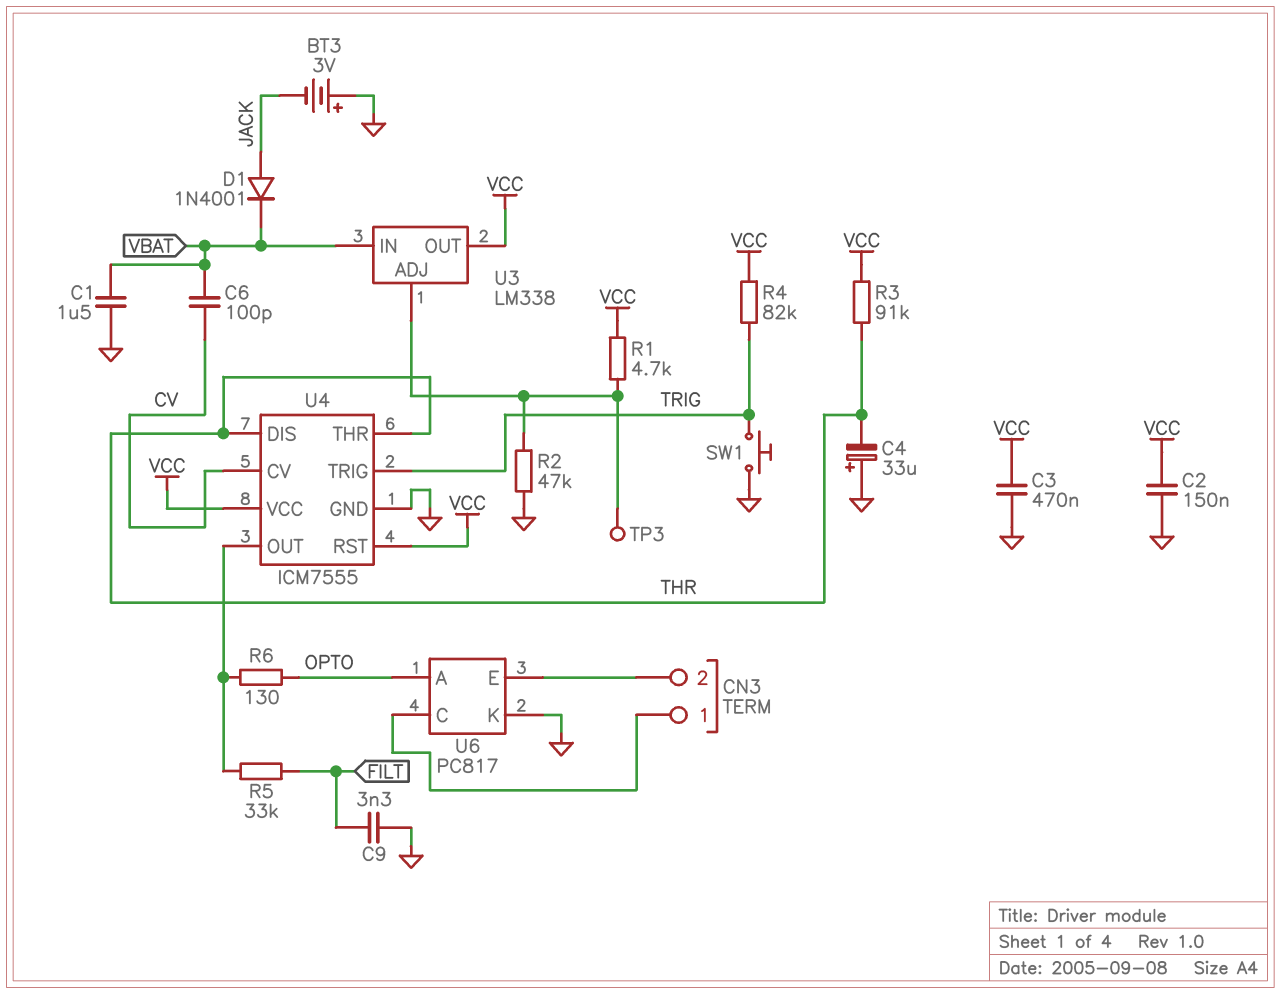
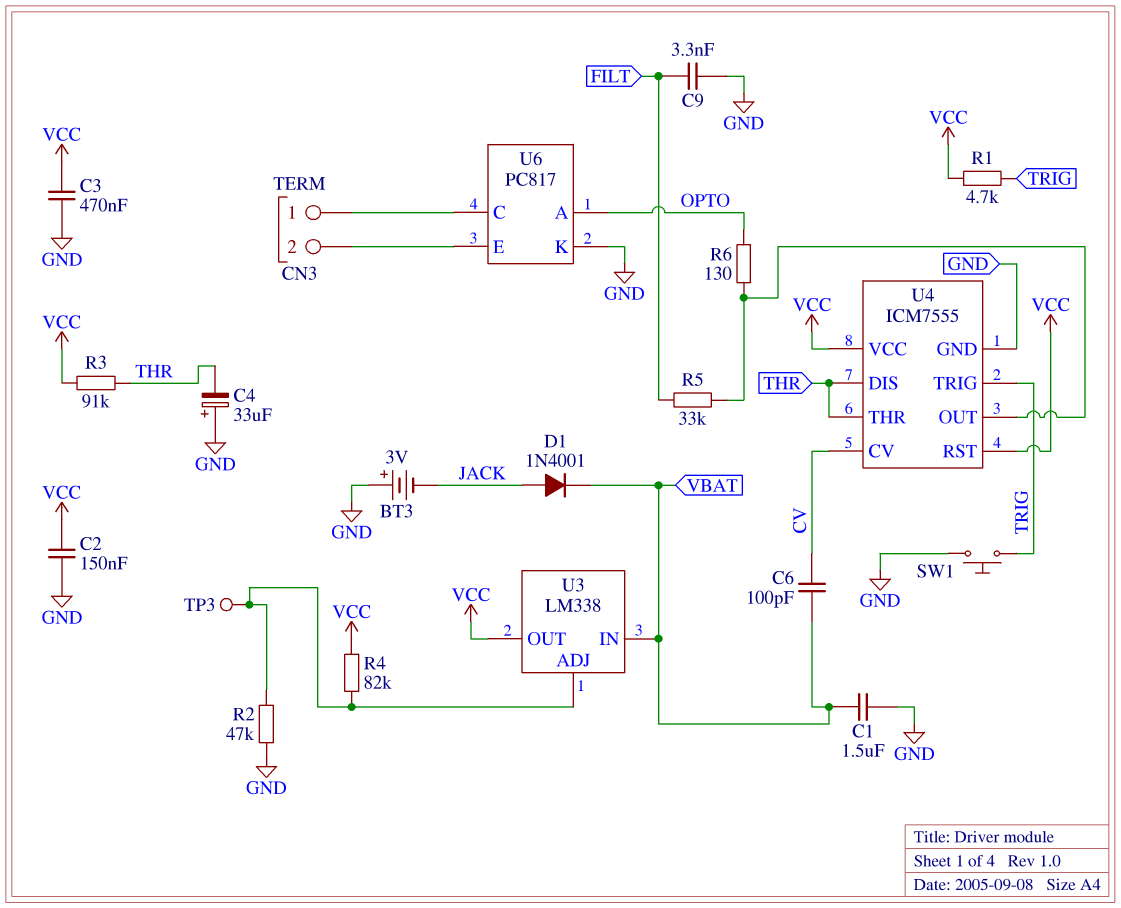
R1: 4.7k (U3/ADJ, VCC) -> 4.7k (TRIG, VCC)
R4: 82k (TRIG, VCC) -> 82k (U3/ADJ, VCC)

